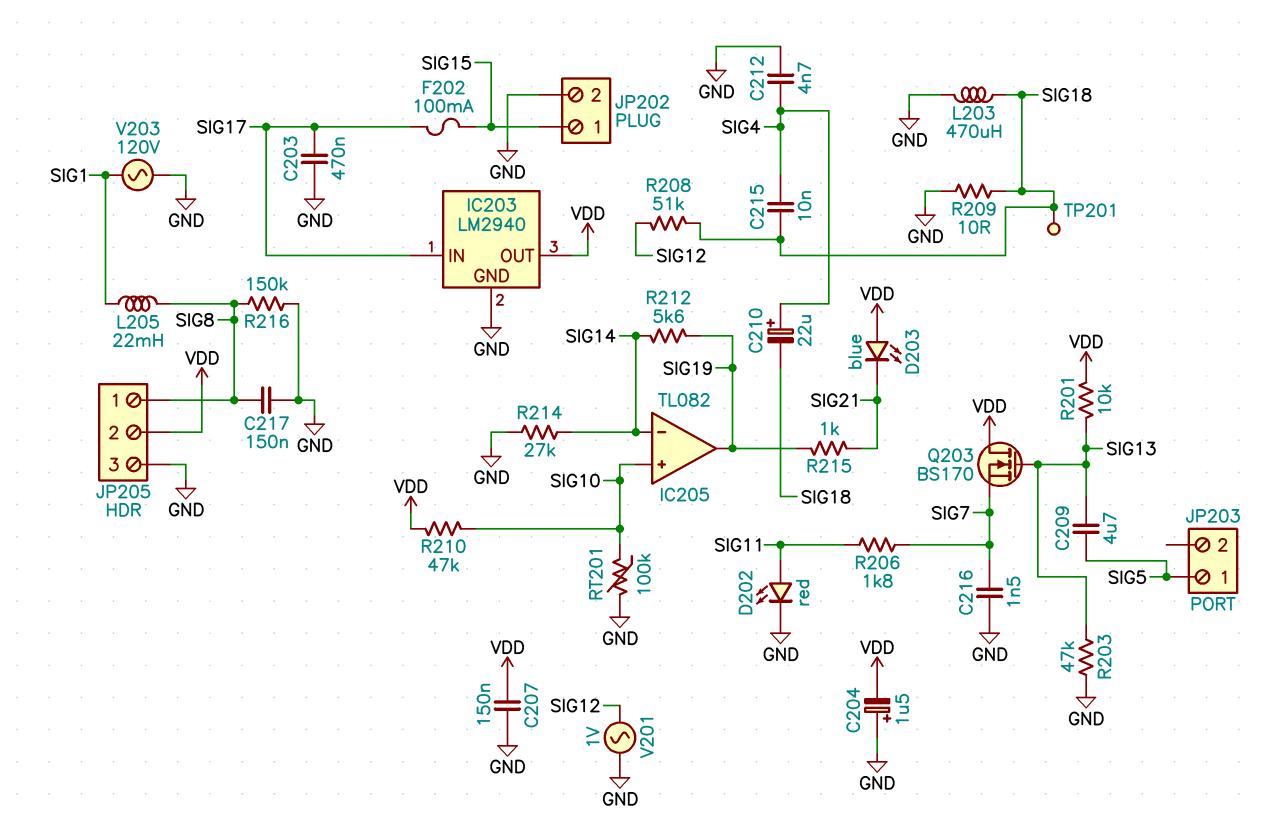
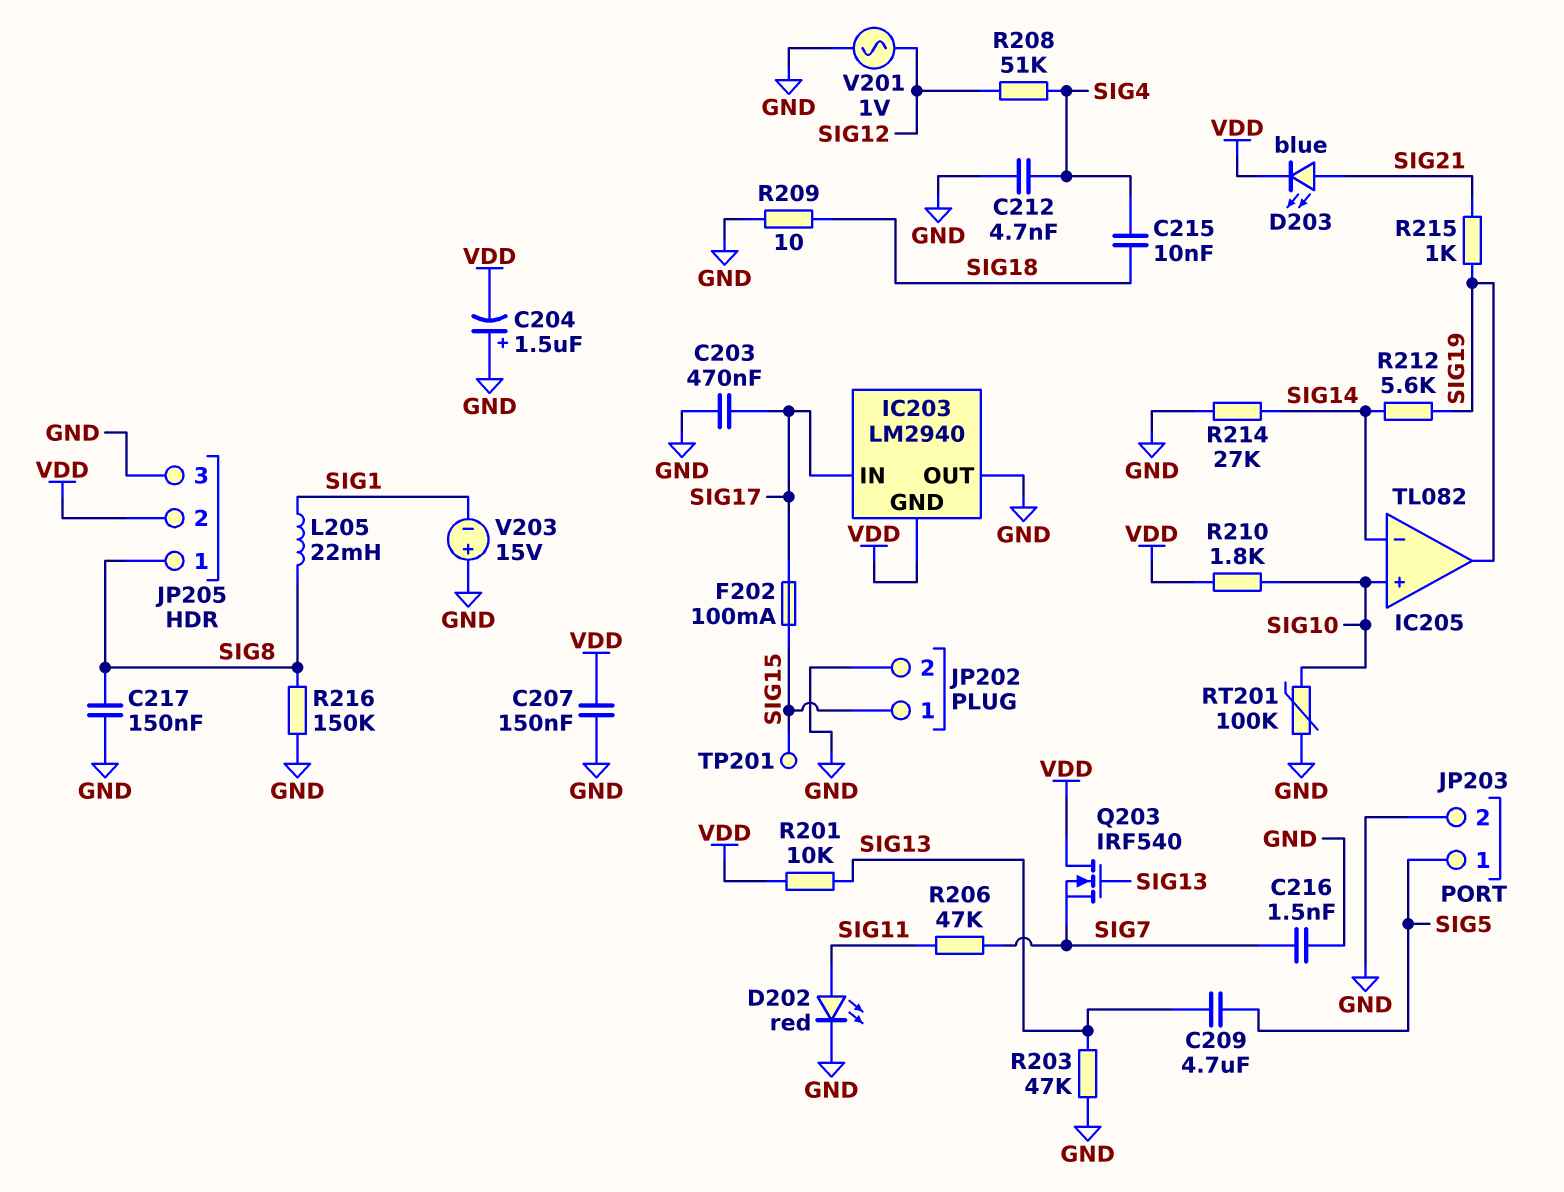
C210: 22uF (plus SIG4, minus SIG18) -> none
D203: LED blue (A VDD, K SIG21) -> LED blue (A SIG21, K VDD)
IC203 pin GND: GND -> VDD
IC203 pin OUT: VDD -> GND
JP203 pin 2: none -> GND
L203: 470uH (GND, SIG18) -> none
Q203: NMOS BS170 (G SIG13, D VDD, S SIG7) -> NMOS IRF540 (G SIG13, D VDD, S SIG7)
R206: 1.8k (SIG7, SIG11) -> 47k (SIG7, SIG11)
R208: 51k (SIG12, SIG18) -> 51k (SIG4, SIG12)
R210: 47k (SIG10, VDD) -> 1.8k (SIG10, VDD)
TP201: test point (SIG18) -> test point (SIG15)
V203: AC 120V (GND, SIG1) -> 15V (plus GND, minus SIG1)

